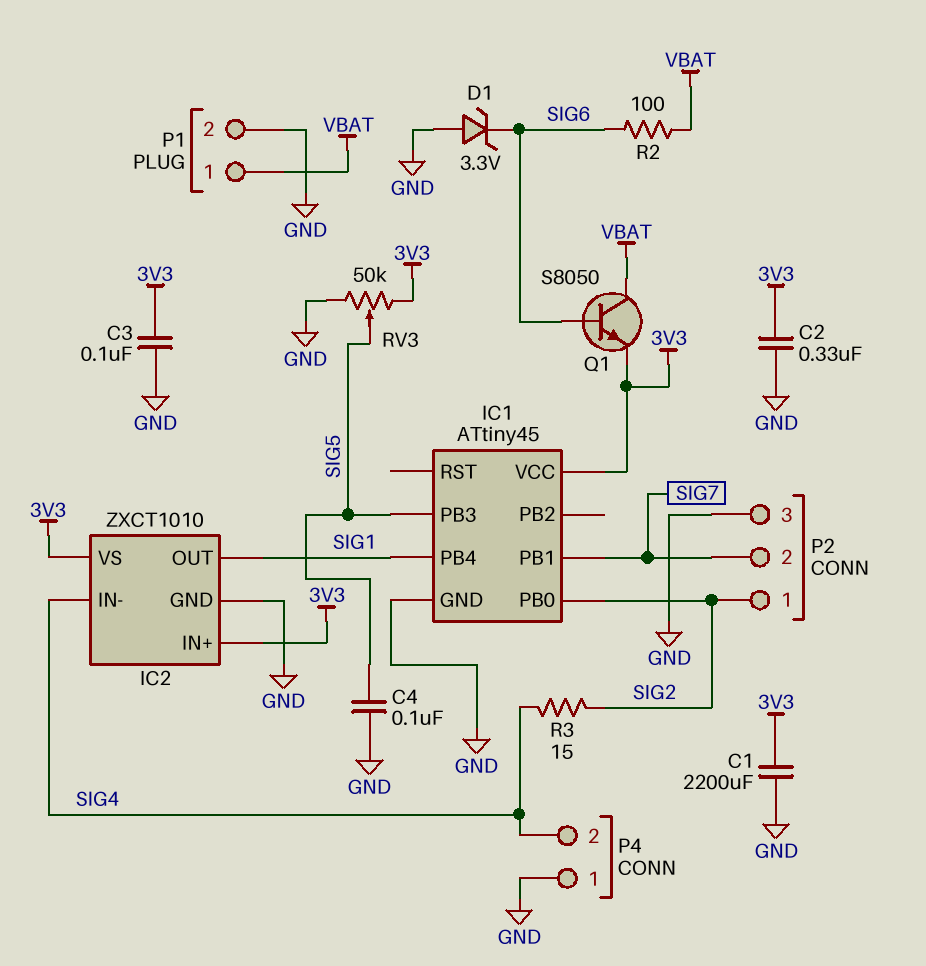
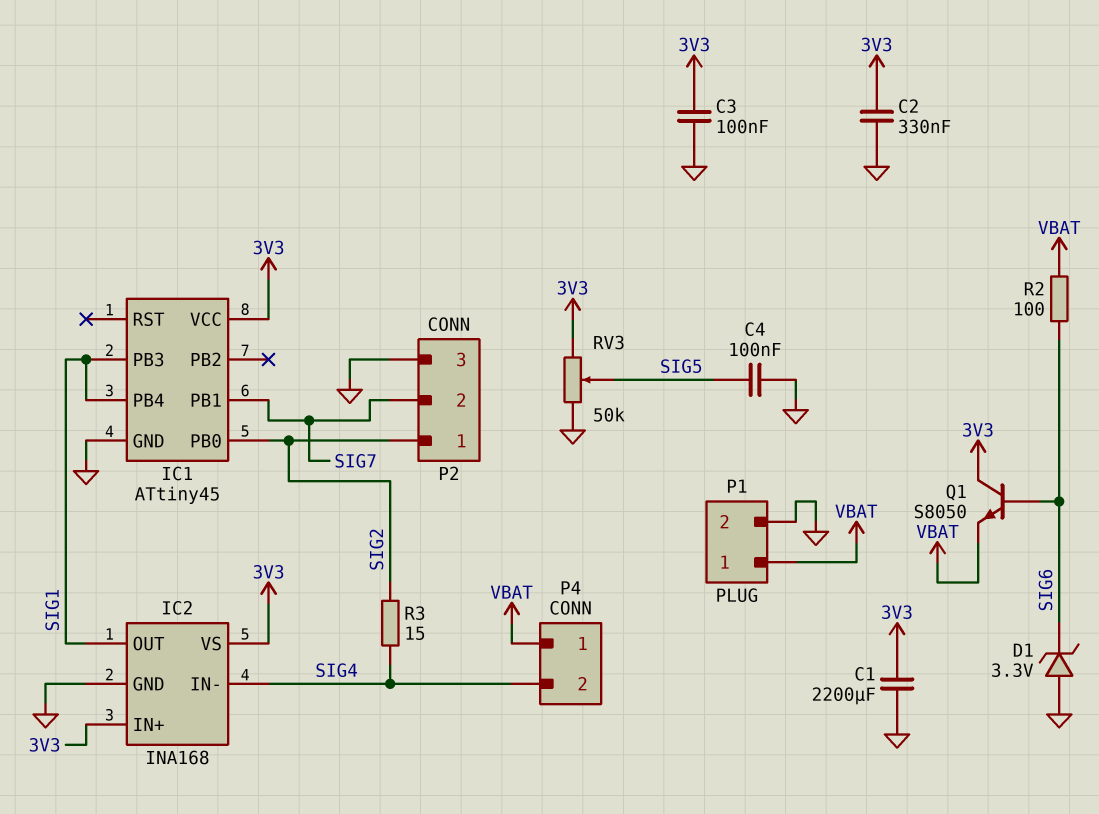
IC1 pin PB3: SIG5 -> SIG1
IC2: ZXCT1010 -> INA168
P4 pin 1: GND -> VBAT
Q1: NPN S8050 (B SIG6, C VBAT, E 3V3) -> NPN S8050 (B SIG6, C 3V3, E VBAT)

